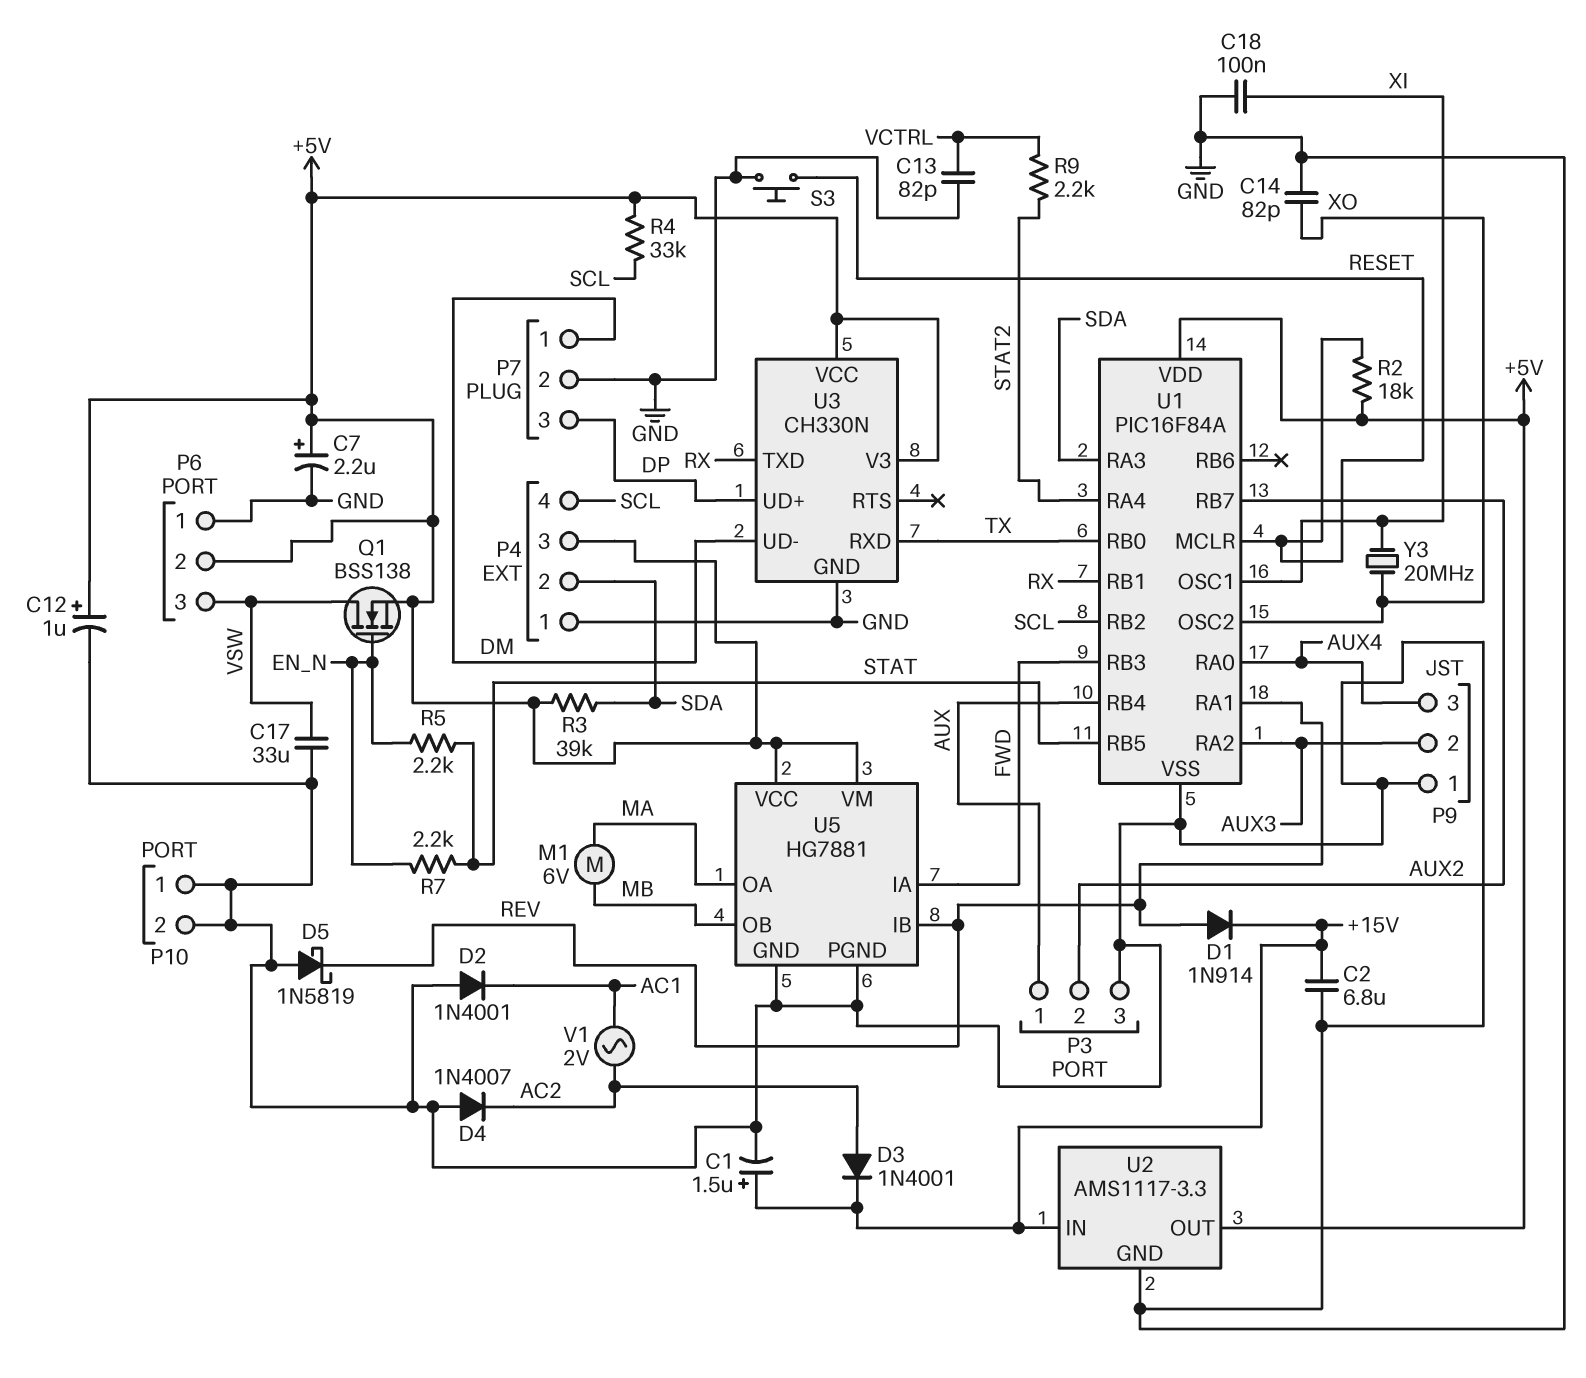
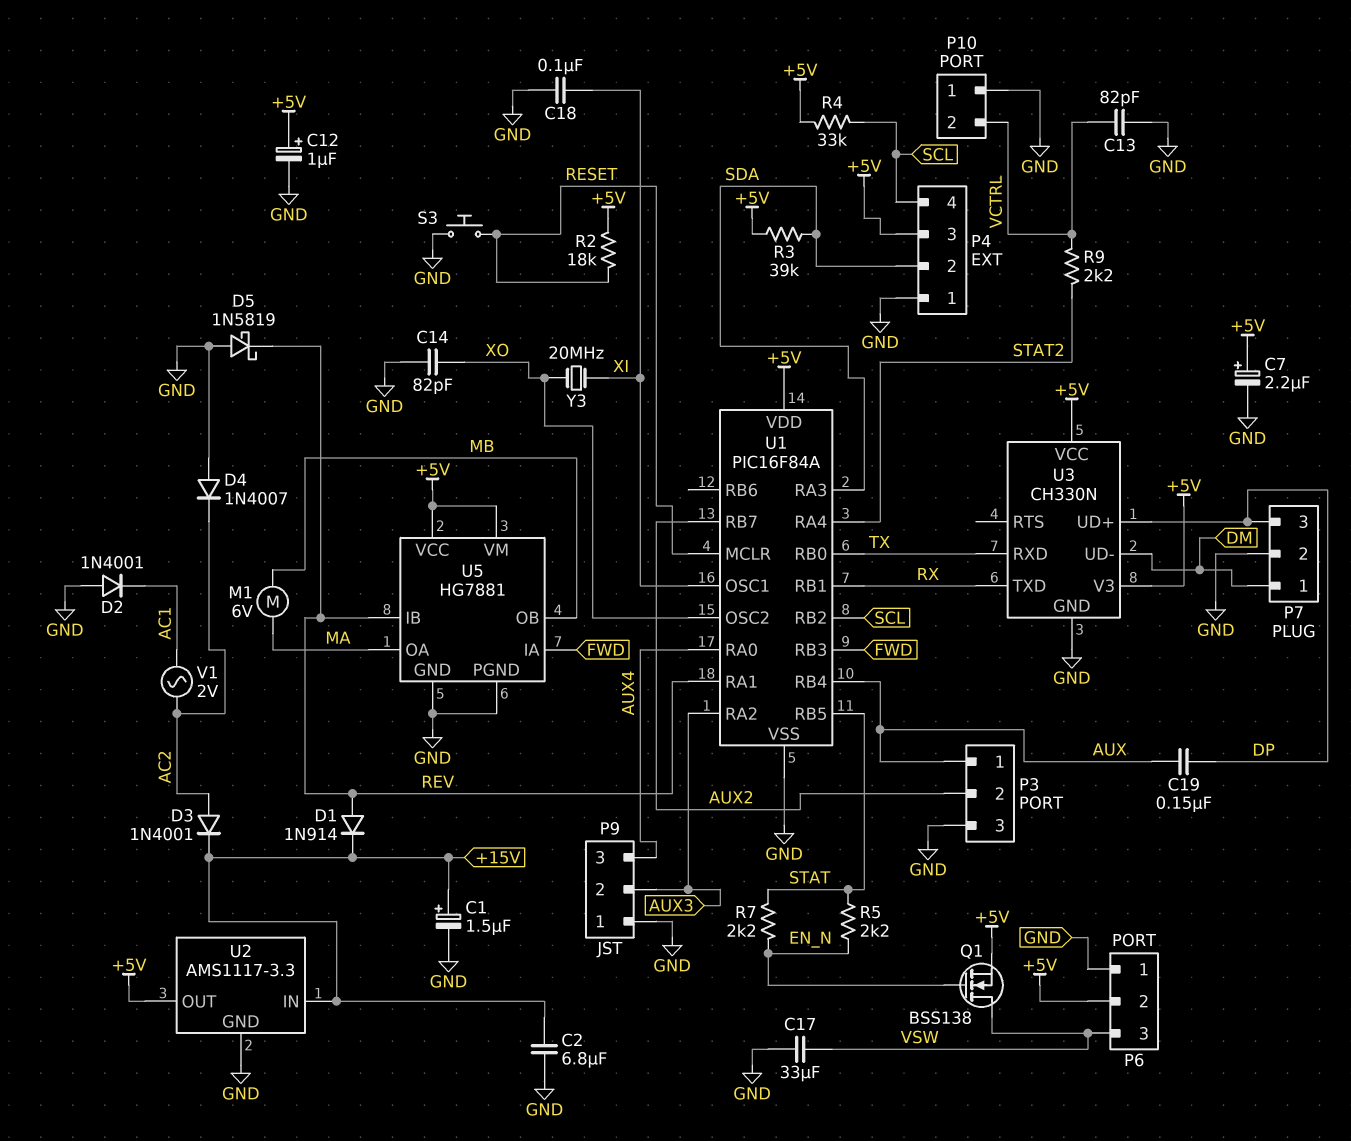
C19: none -> 150nF (AUX, DP)
P10 pin 2: GND -> VCTRL

